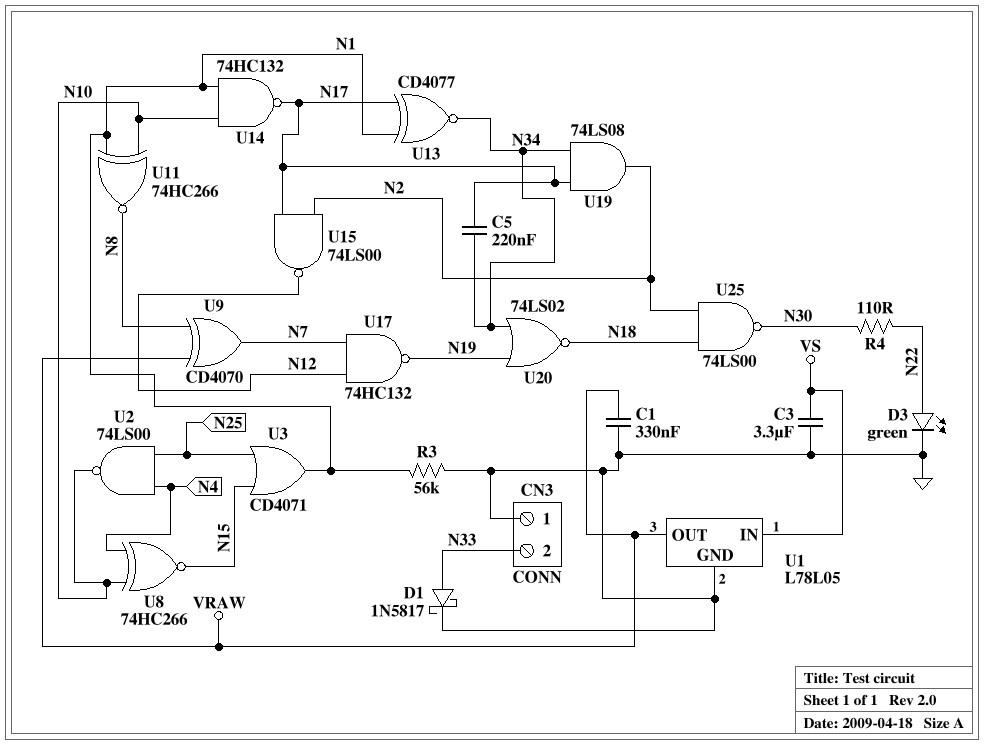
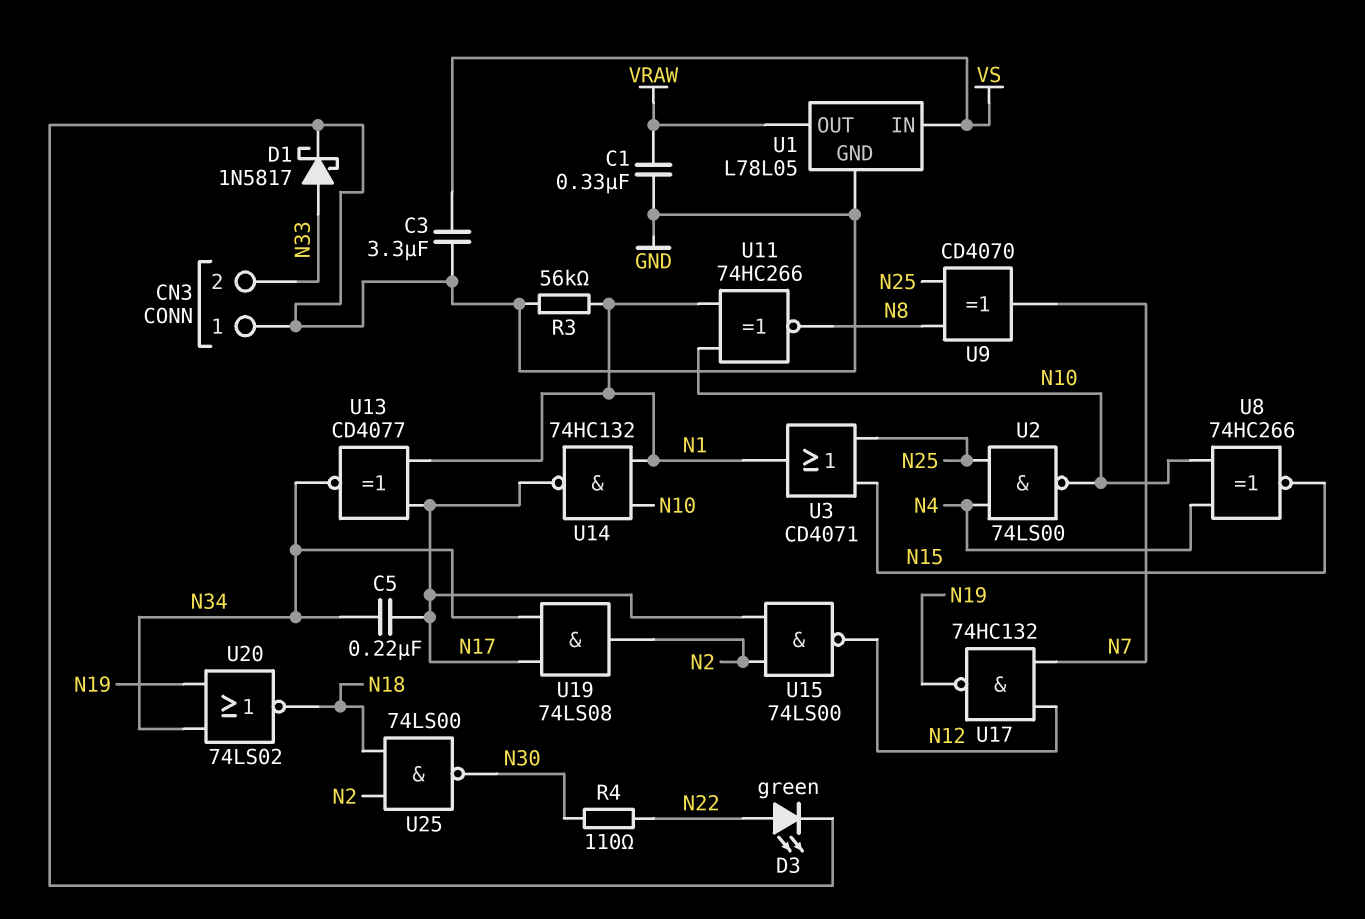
U9: XOR CD4070 (in N8, in VRAW, out N7) -> XOR CD4070 (in N8, in N25, out N7)

